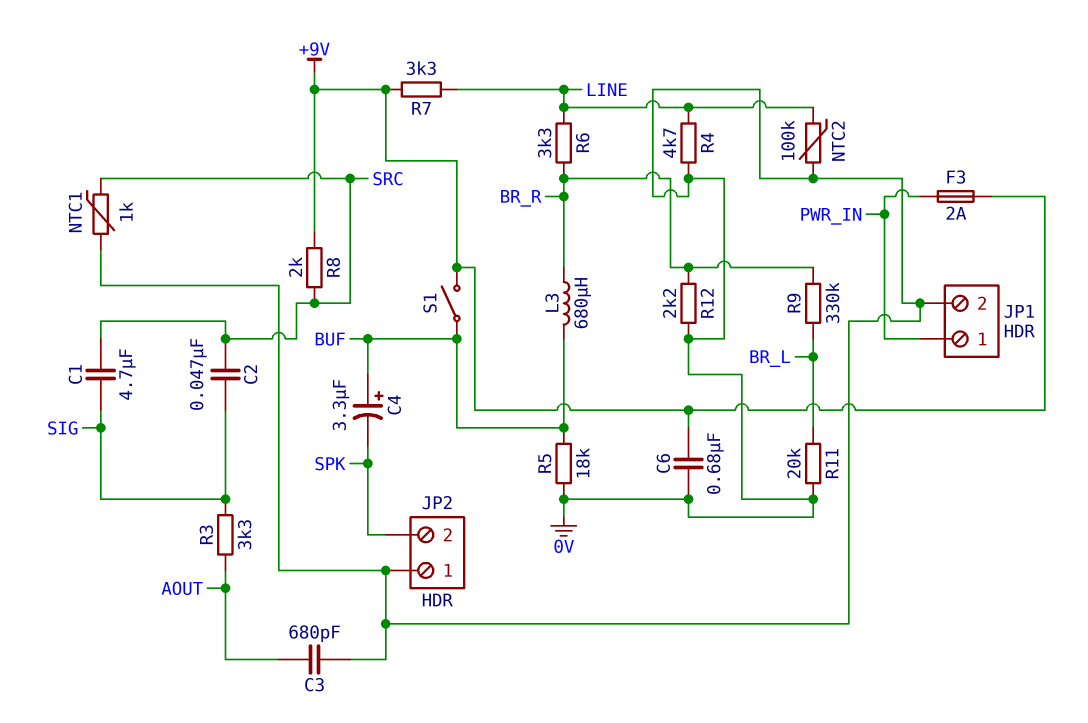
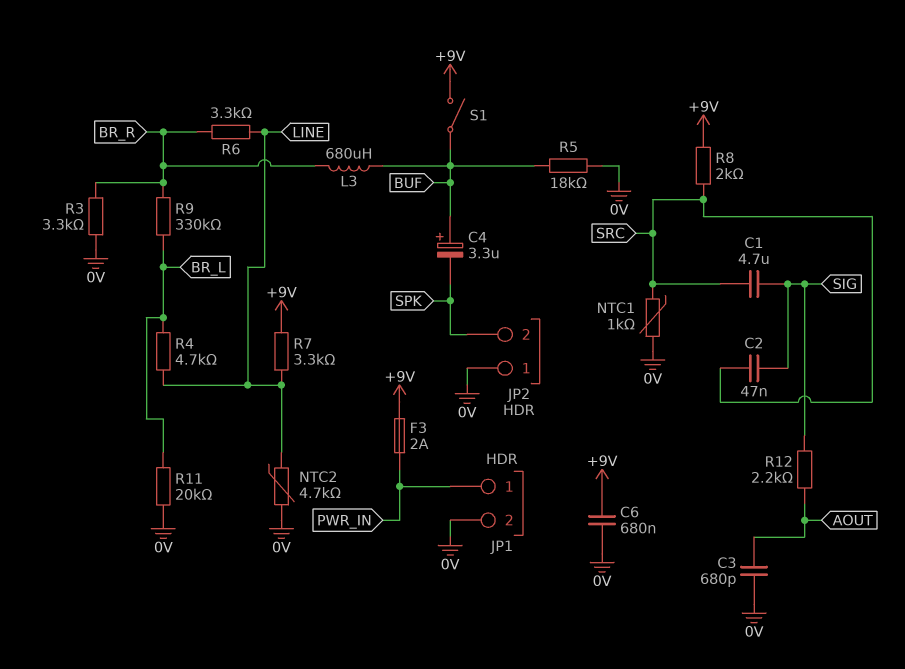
NTC2: 100k (0V, LINE) -> 4.7k (0V, LINE)
R3: 3.3k (AOUT, SIG) -> 3.3k (0V, BR_R)
R4: 4.7k (0V, LINE) -> 4.7k (BR_L, LINE)
R12: 2.2k (0V, BR_R) -> 2.2k (AOUT, SIG)

